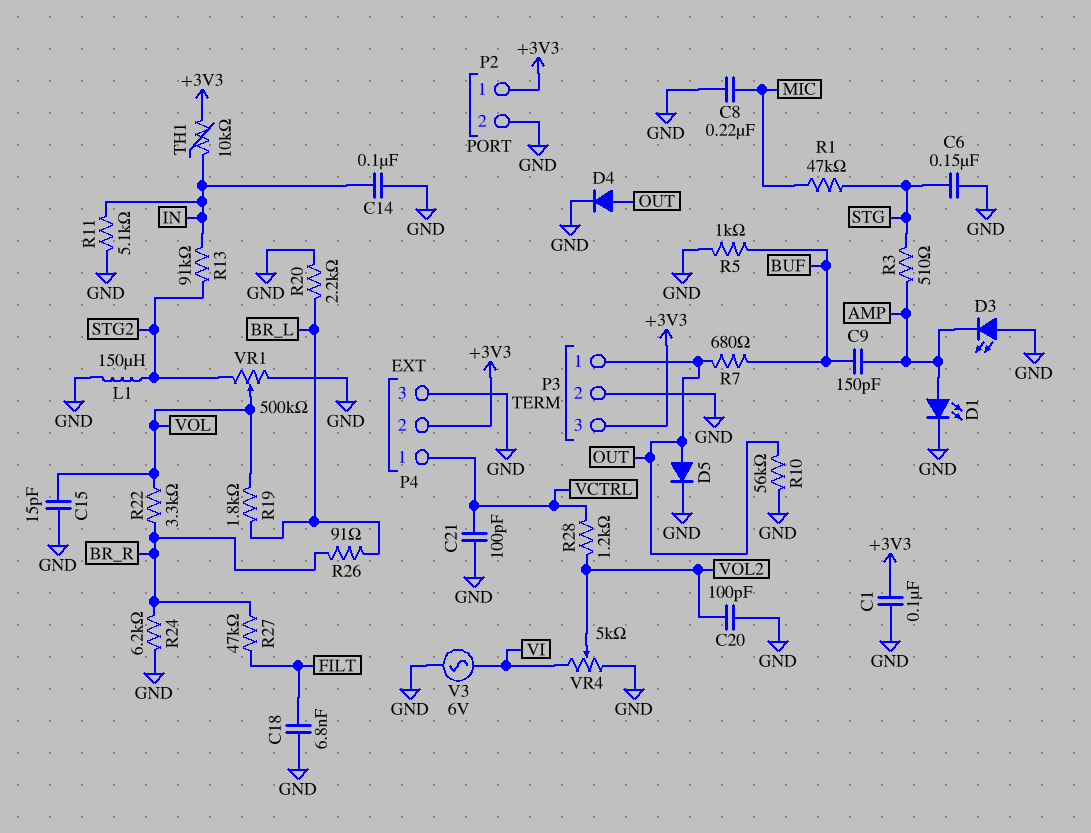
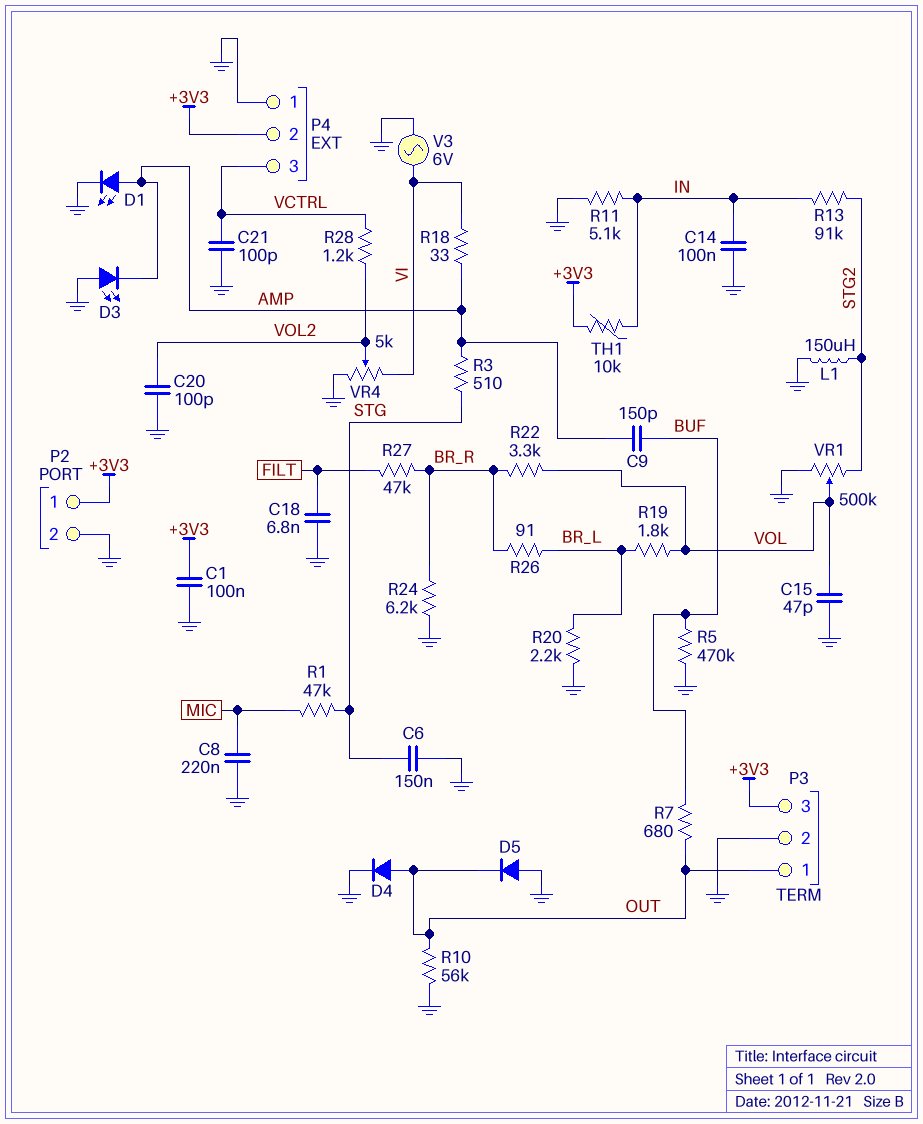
C15: 15pF (GND, VOL) -> 47pF (GND, VOL)
D5: diode (A OUT, K GND) -> diode (A GND, K OUT)
P4 pin 1: VCTRL -> GND
P4 pin 3: GND -> VCTRL
R5: 1k (BUF, GND) -> 470k (BUF, GND)
R18: none -> 33 (AMP, VI)

